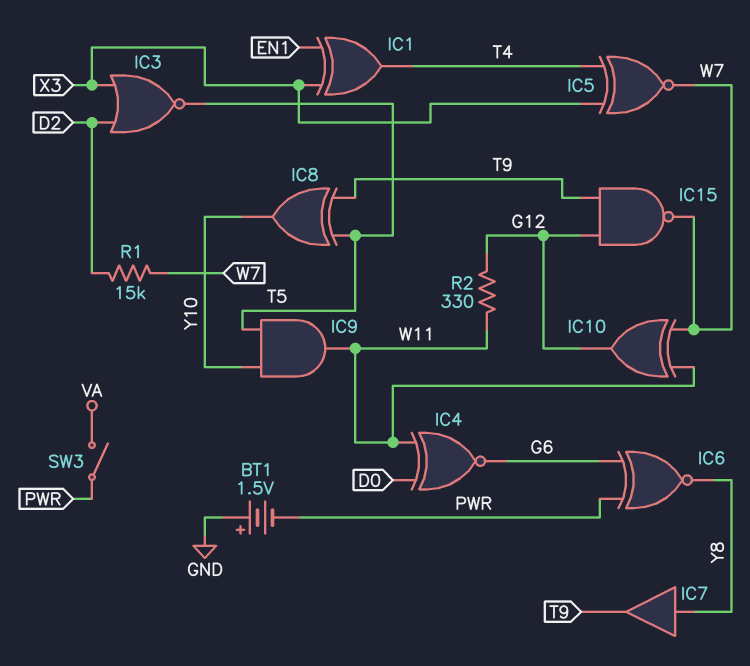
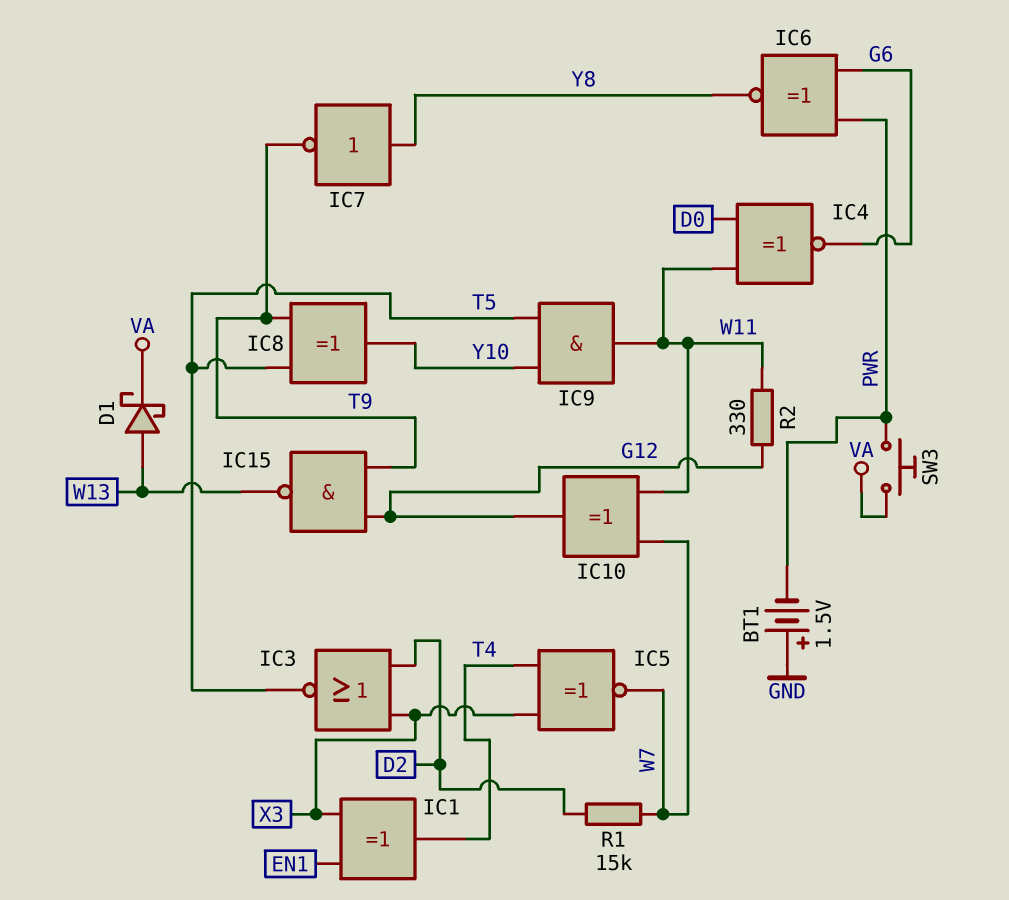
D1: none -> schottky (A W13, K VA)
IC7: buffer (in Y8, out T9) -> NOT (in Y8, out T9)
IC15: NAND (in G12, in T9, out W7) -> NAND (in G12, in T9, out W13)
SW3: switch (PWR, VA) -> button (PWR, VA)

